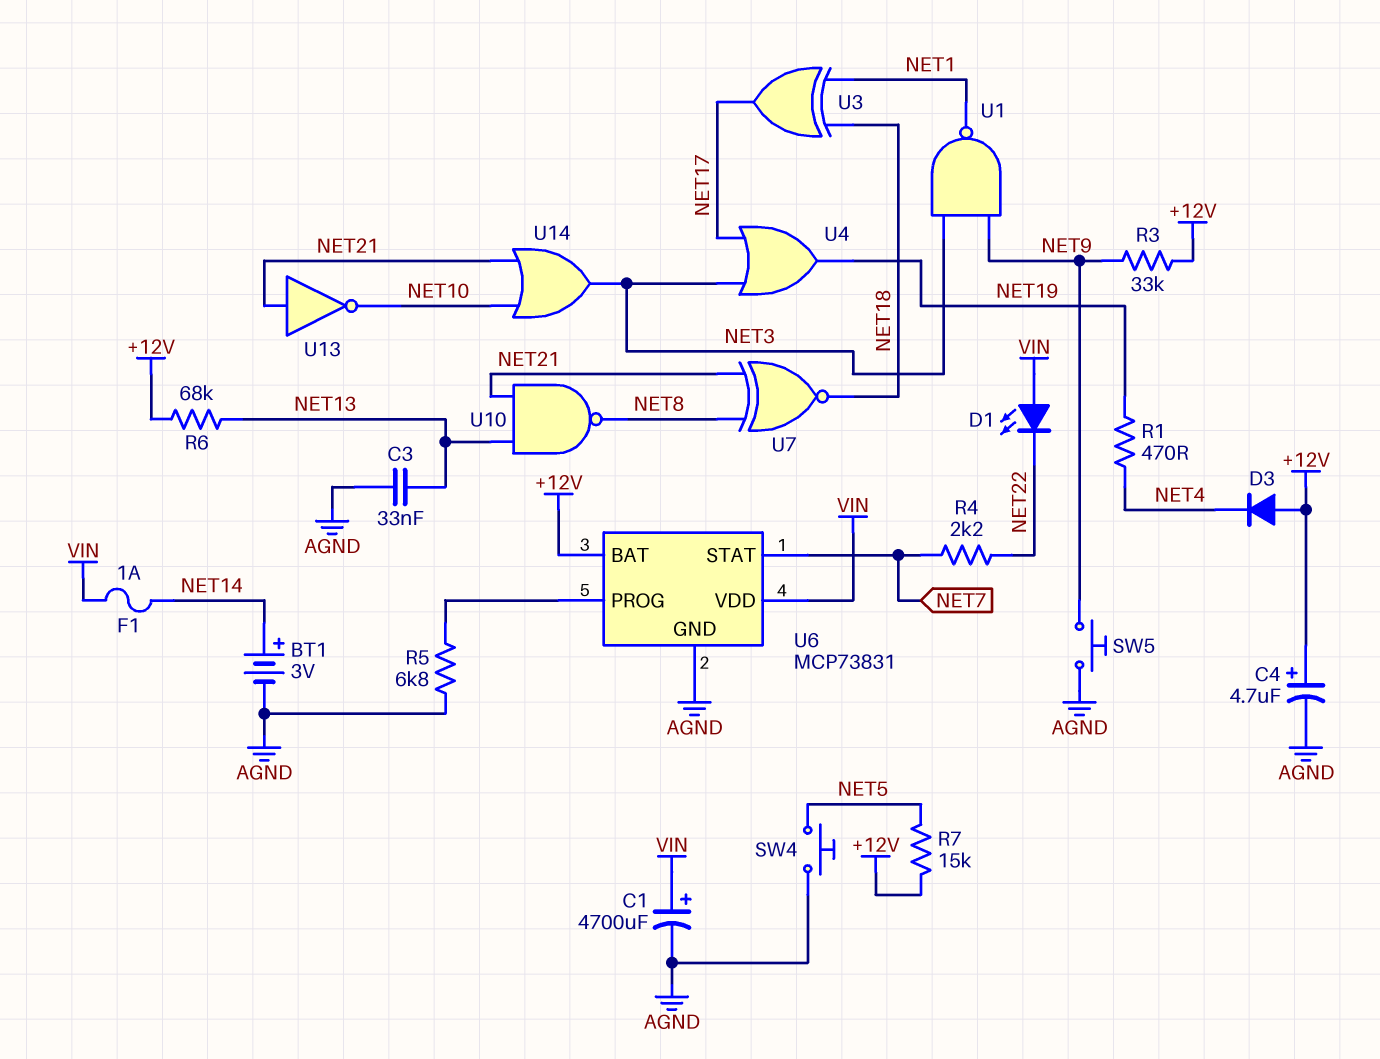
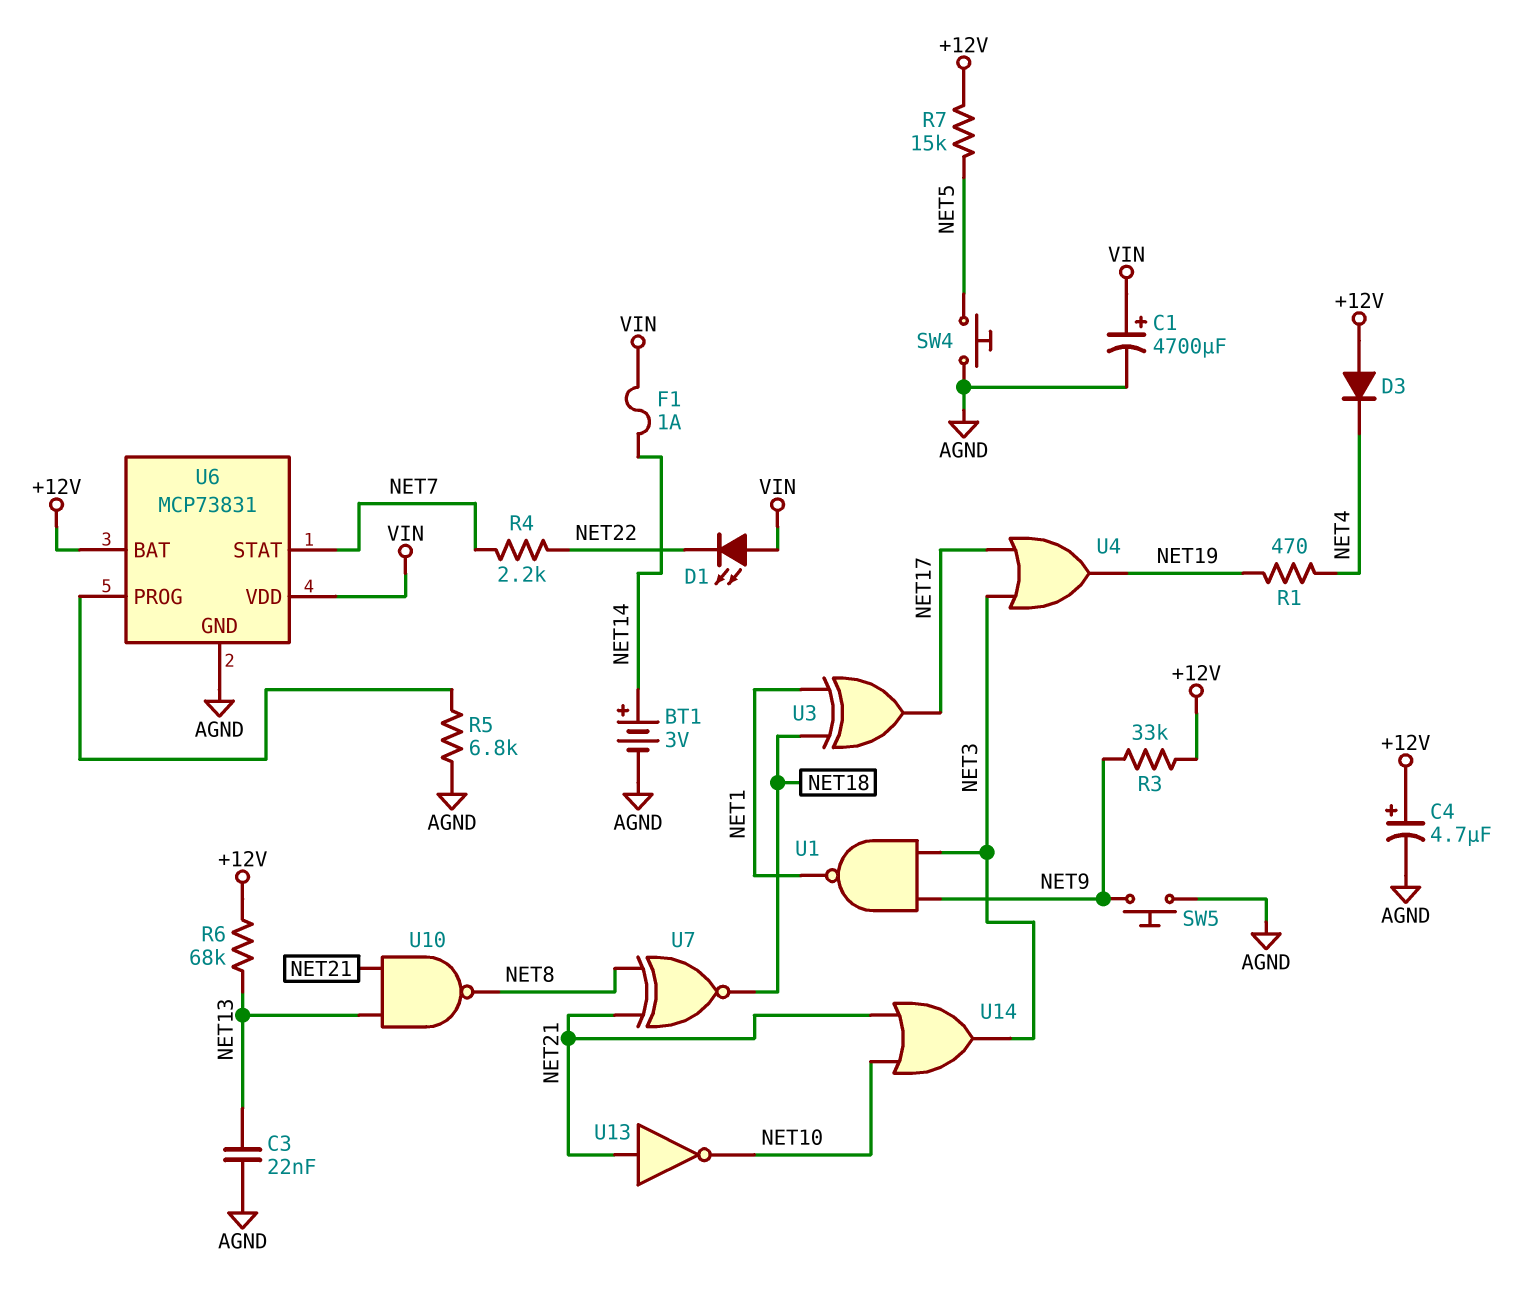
C3: 33nF (AGND, NET13) -> 22nF (AGND, NET13)

